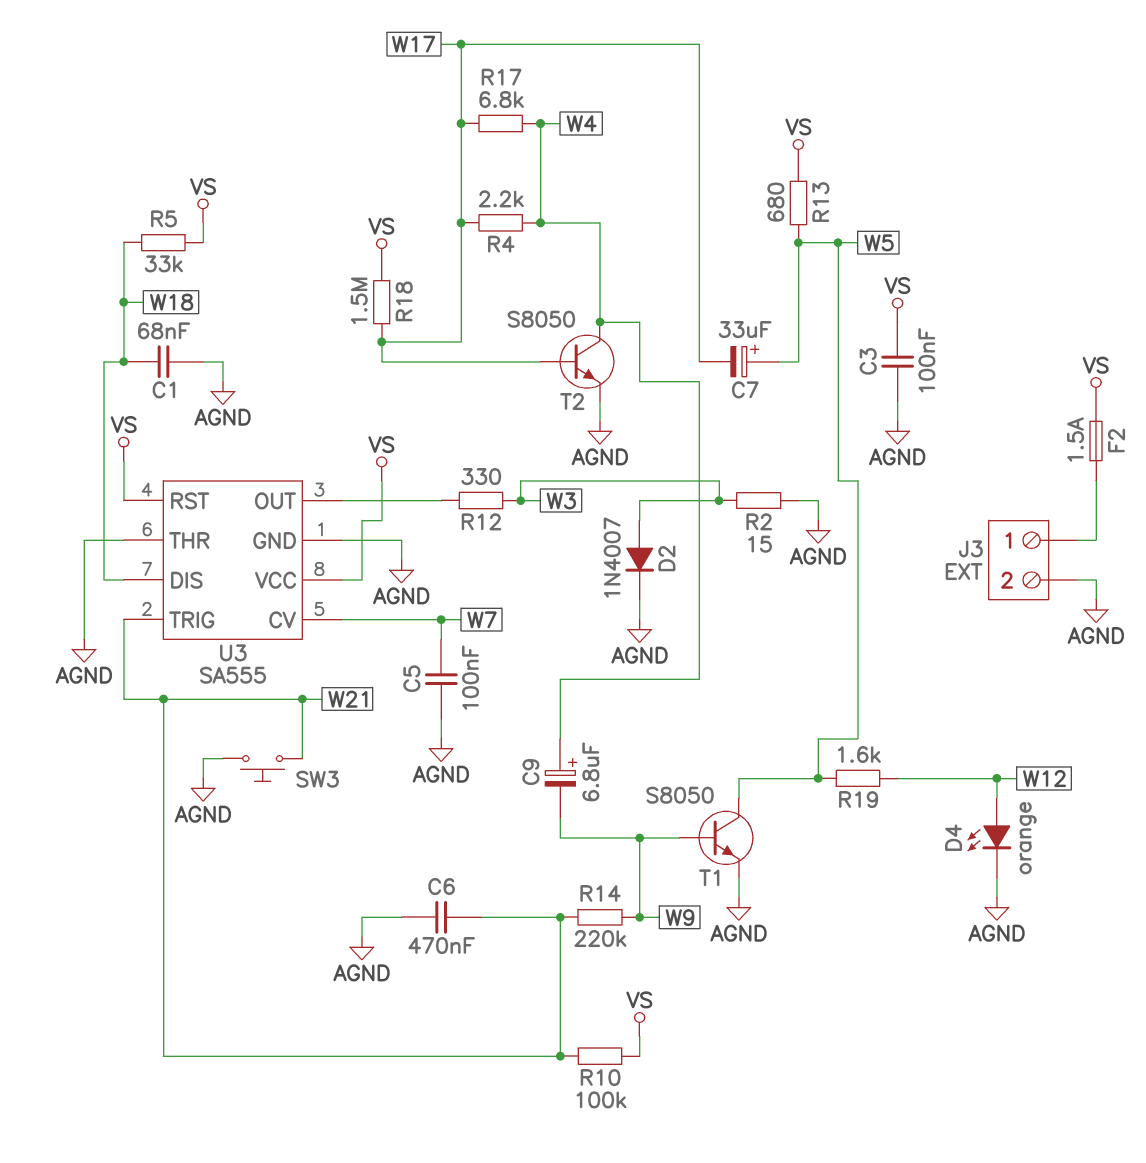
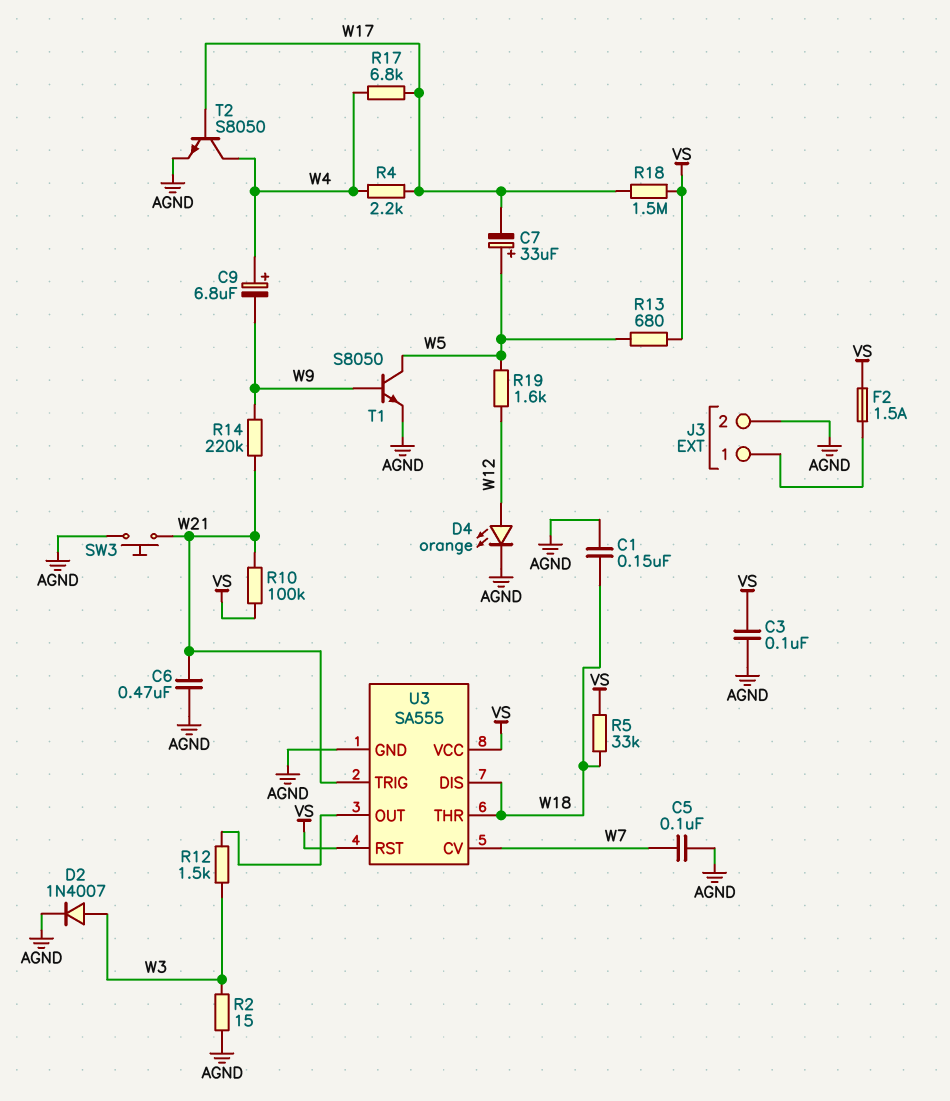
C1: 68nF (AGND, W18) -> 150nF (AGND, W18)
R12: 330 (U3/OUT, W3) -> 1.5k (U3/OUT, W3)
U3 pin THR: AGND -> W18

